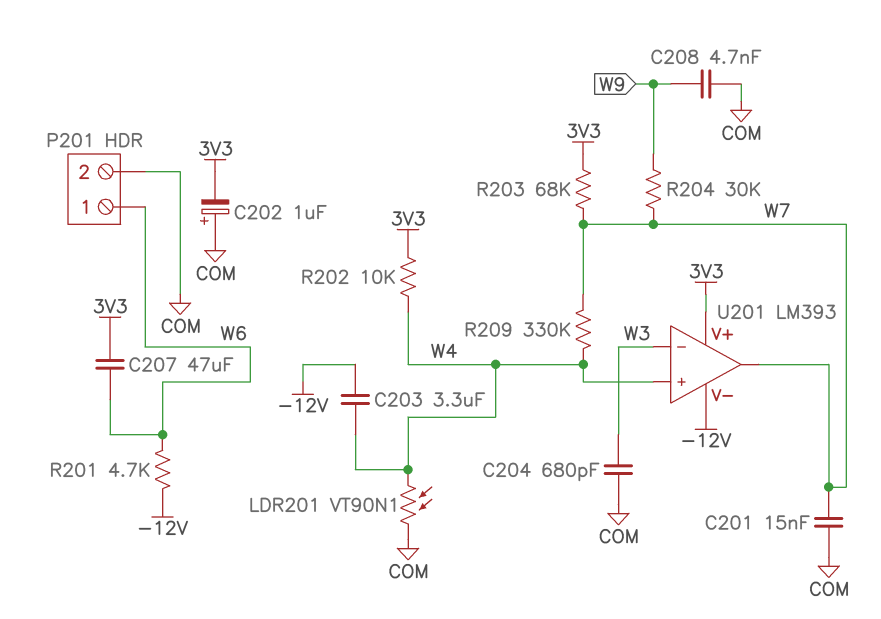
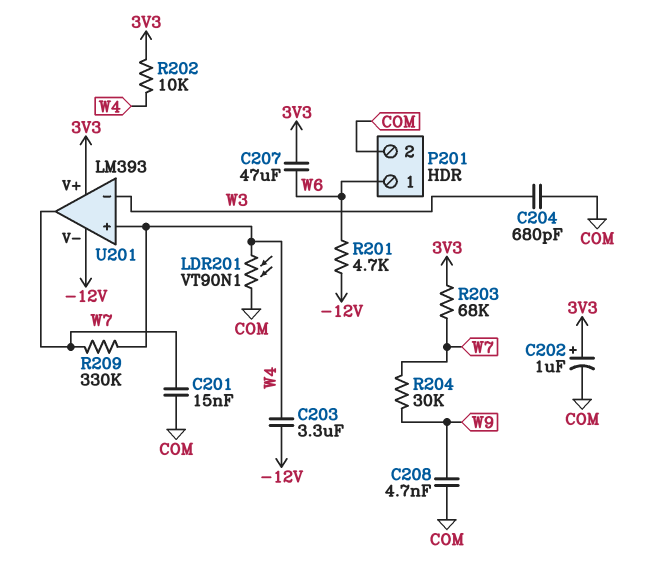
C202: 1uF (plus COM, minus 3V3) -> 1uF (plus 3V3, minus COM)

